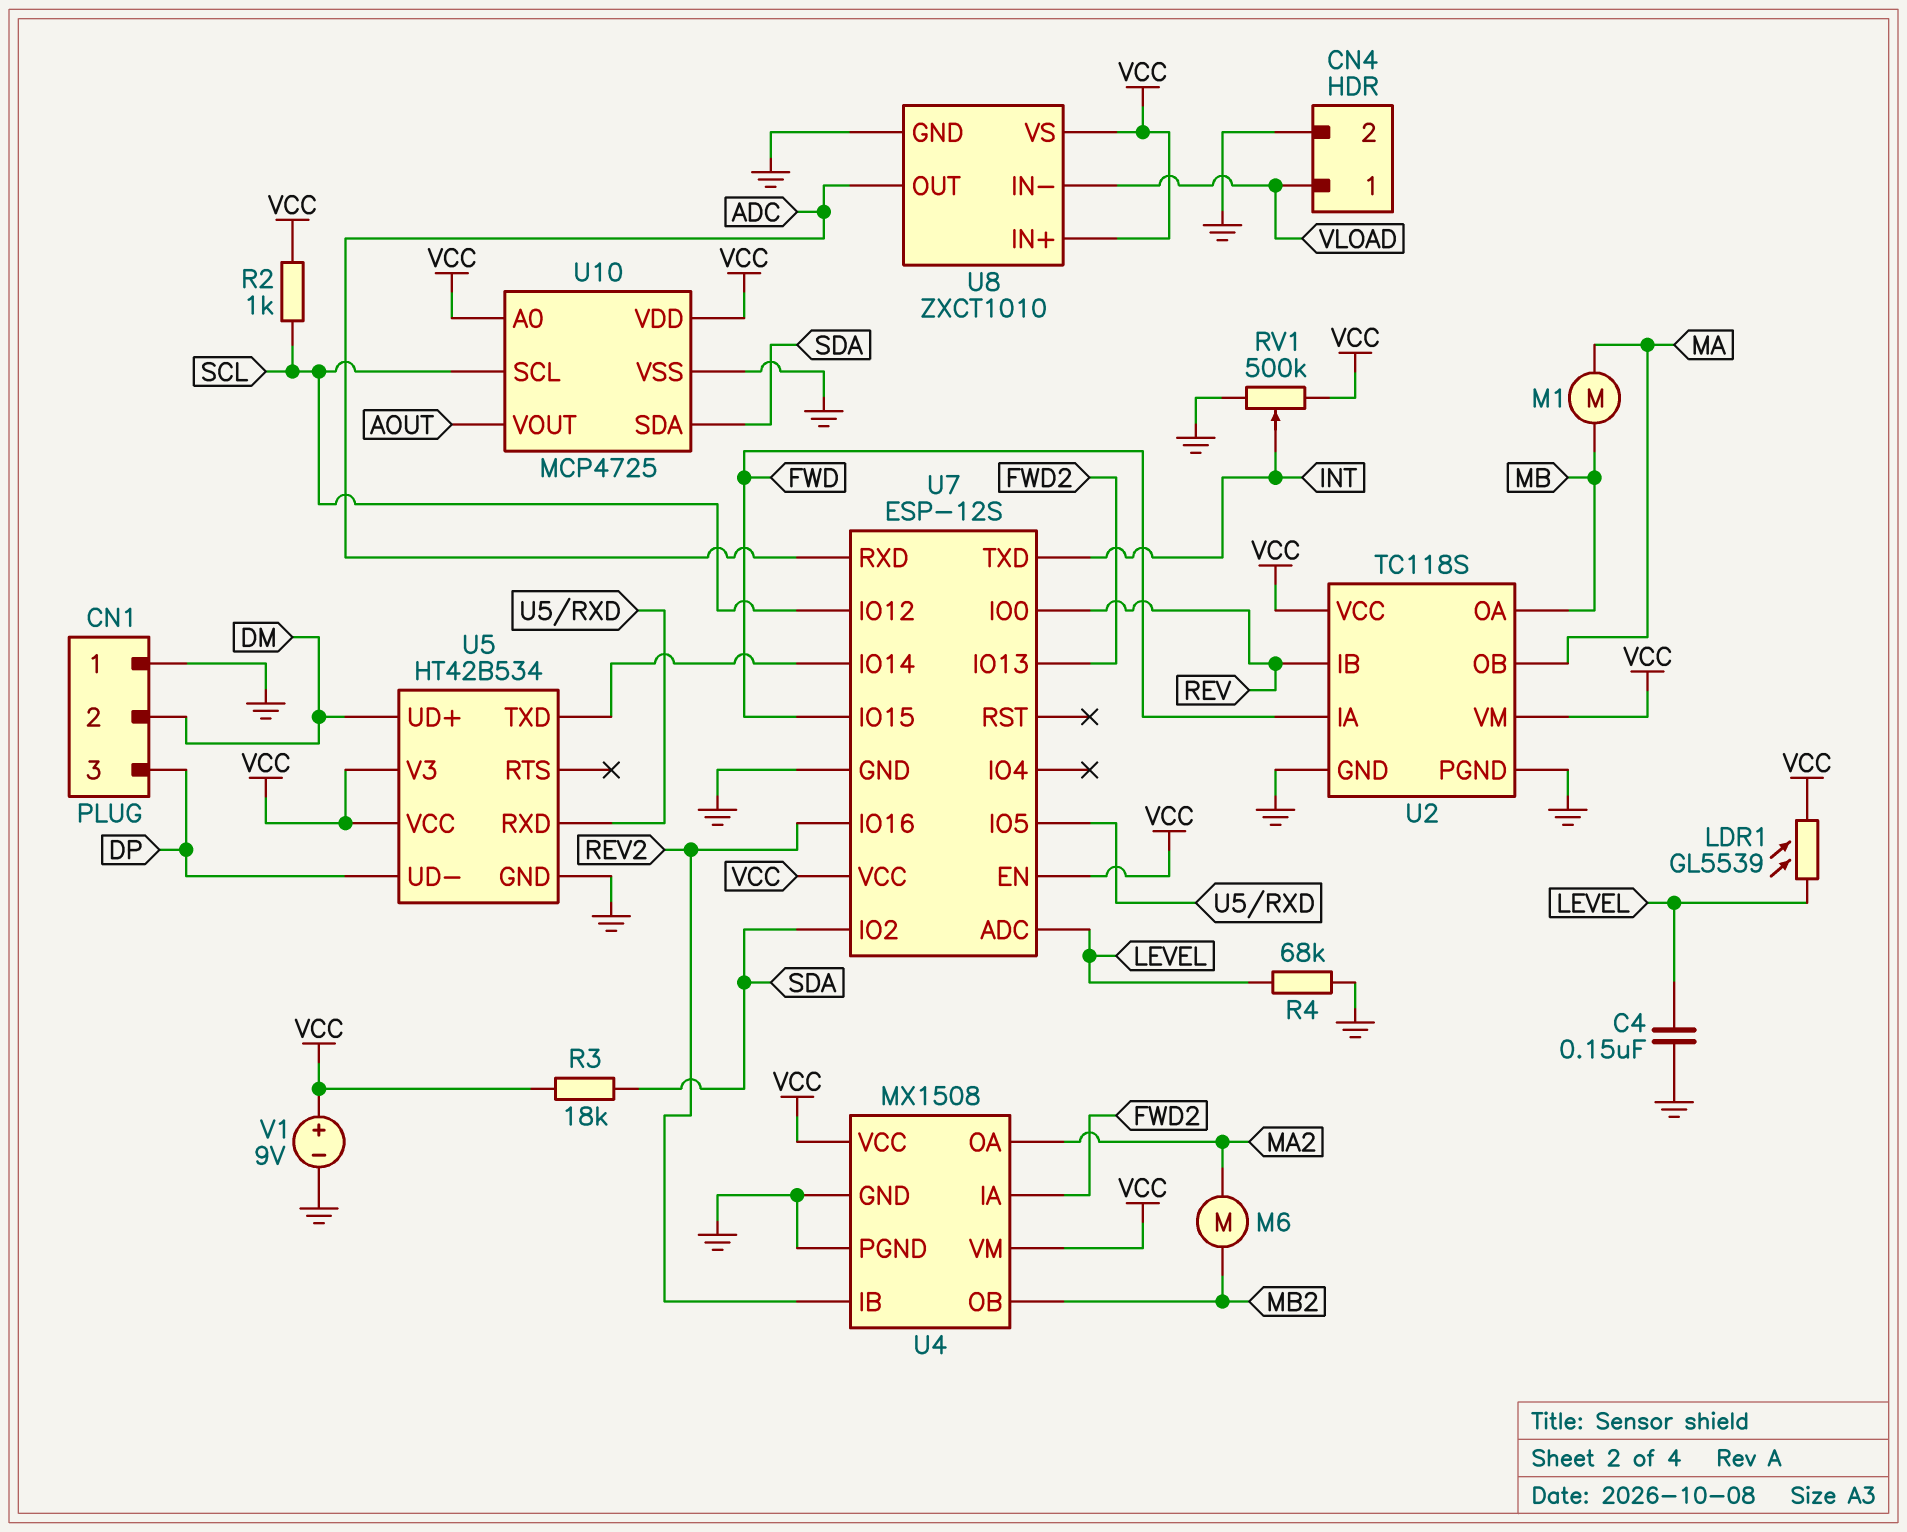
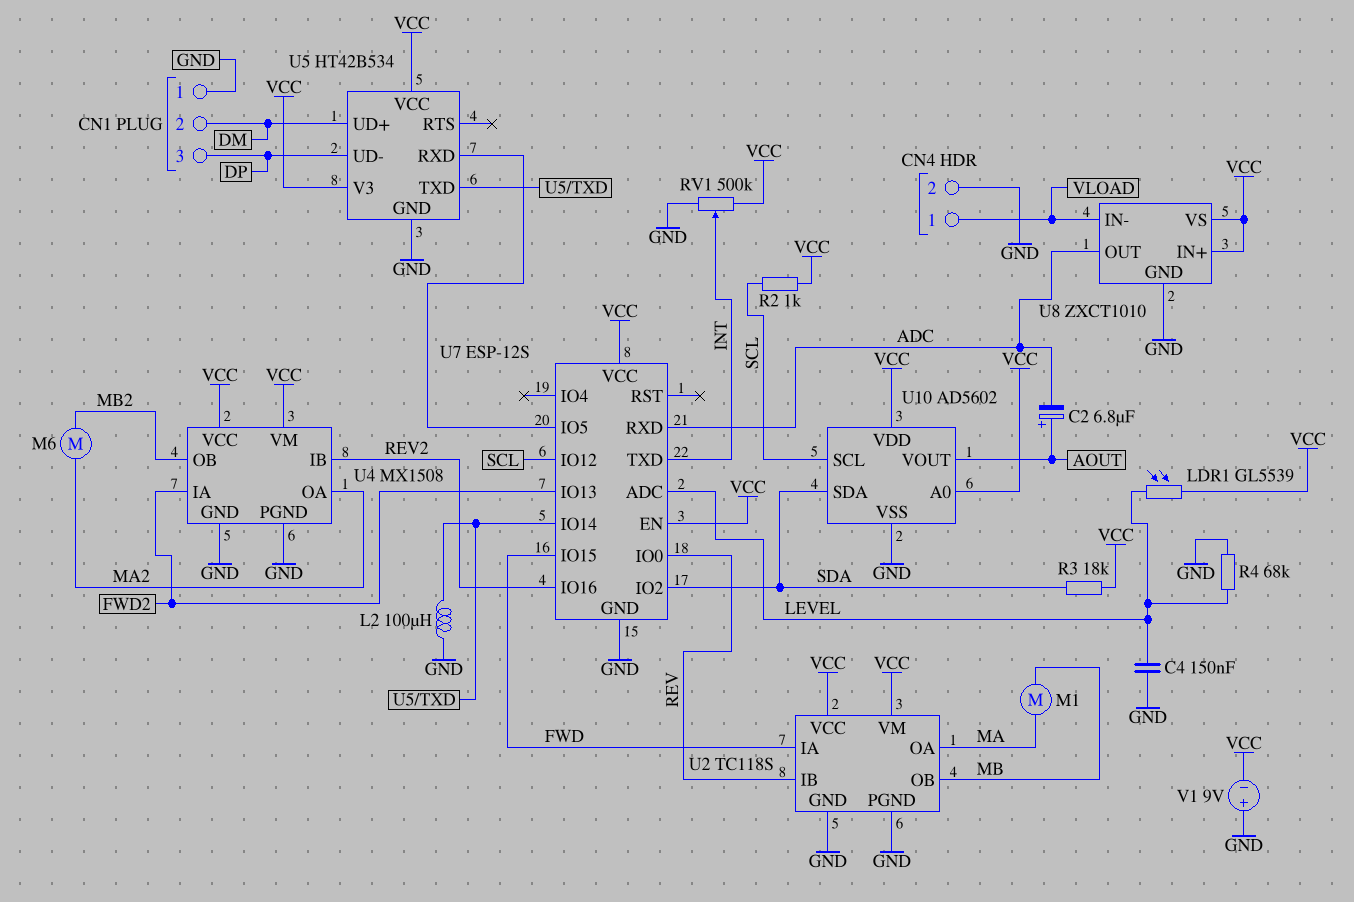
C2: none -> 6.8uF (plus AOUT, minus ADC)
L2: none -> 100uH (GND, U5/TXD)
U2 pin OA: MB -> MA
U2 pin OB: MA -> MB
U10: MCP4725 -> AD5602
V1: 9V (plus VCC, minus GND) -> 9V (plus GND, minus VCC)

